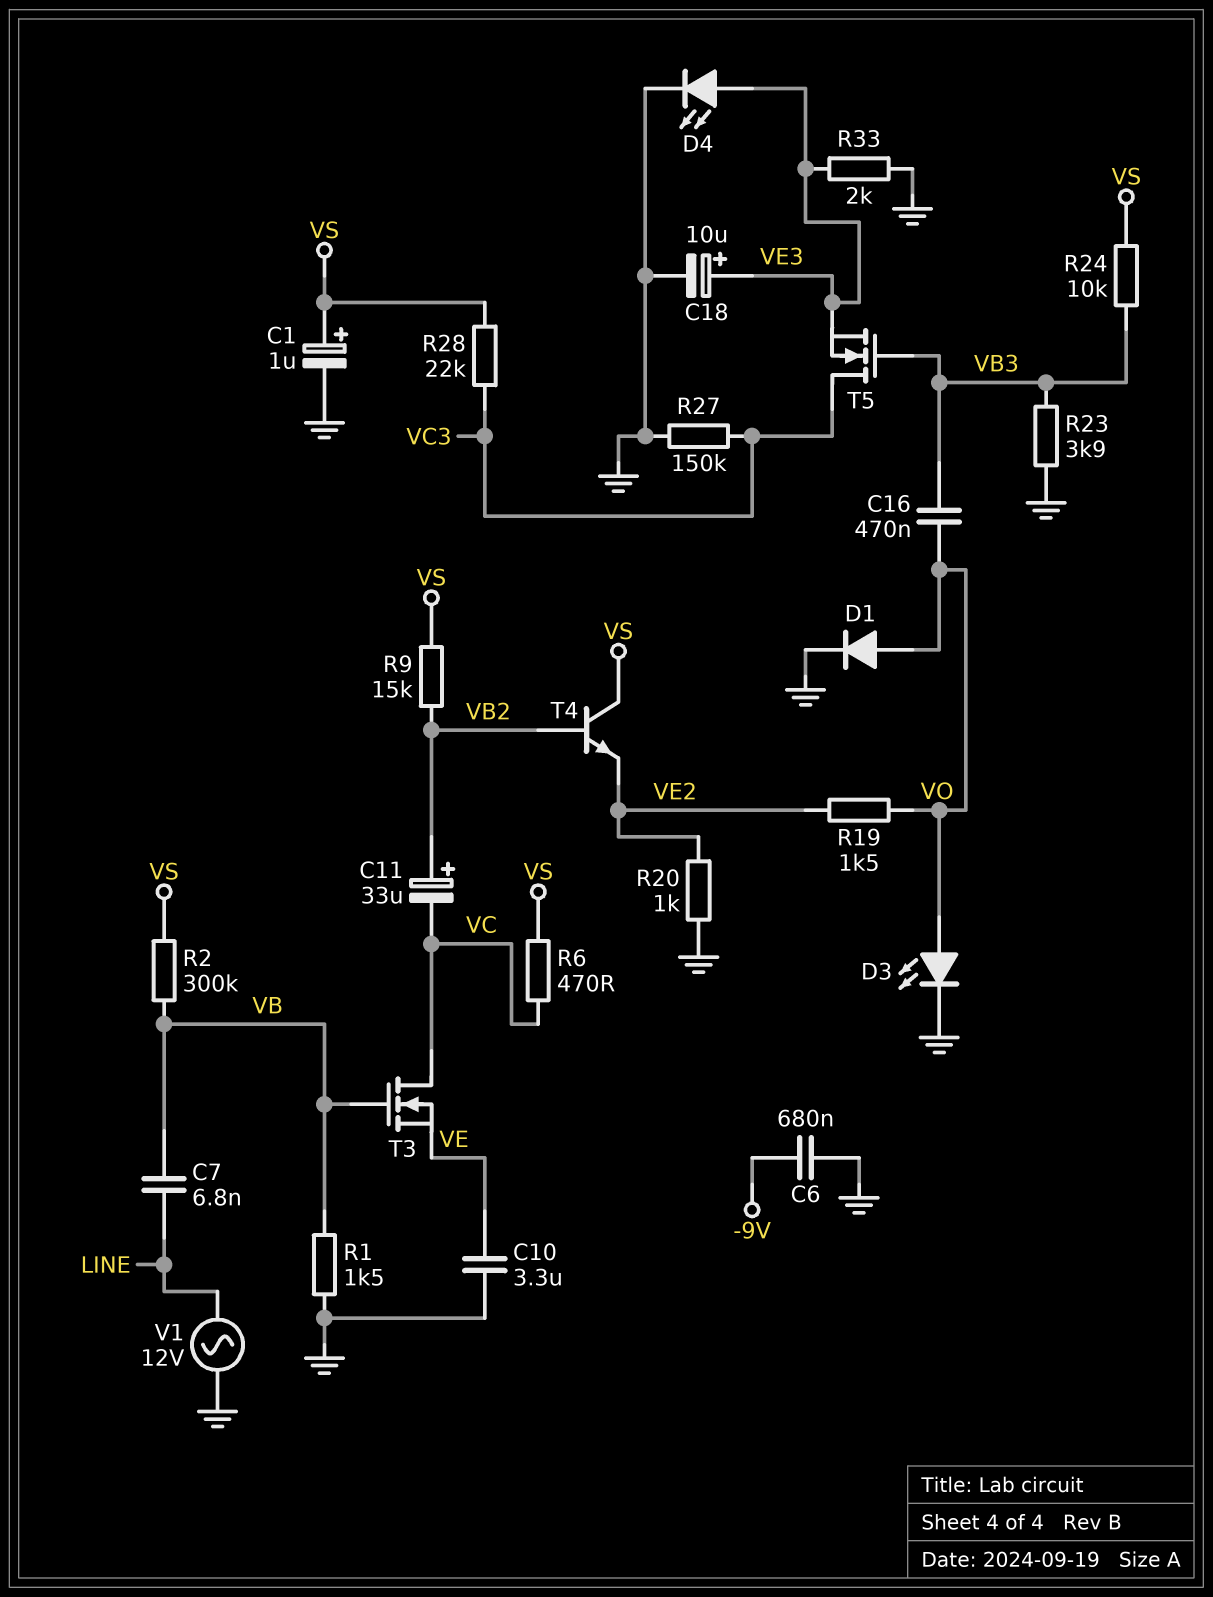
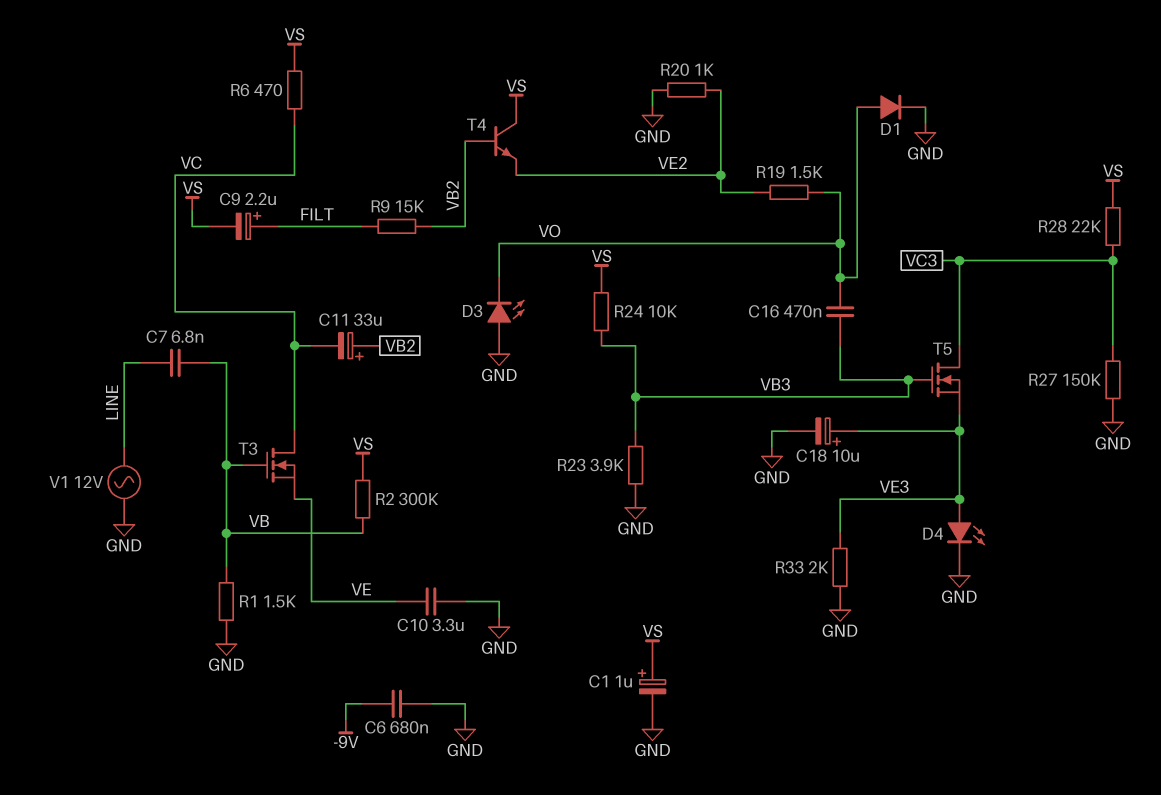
C9: none -> 2.2uF (plus FILT, minus VS)
D3: LED (A VO, K GND) -> LED (A GND, K VO)
R9: 15k (VB2, VS) -> 15k (FILT, VB2)

